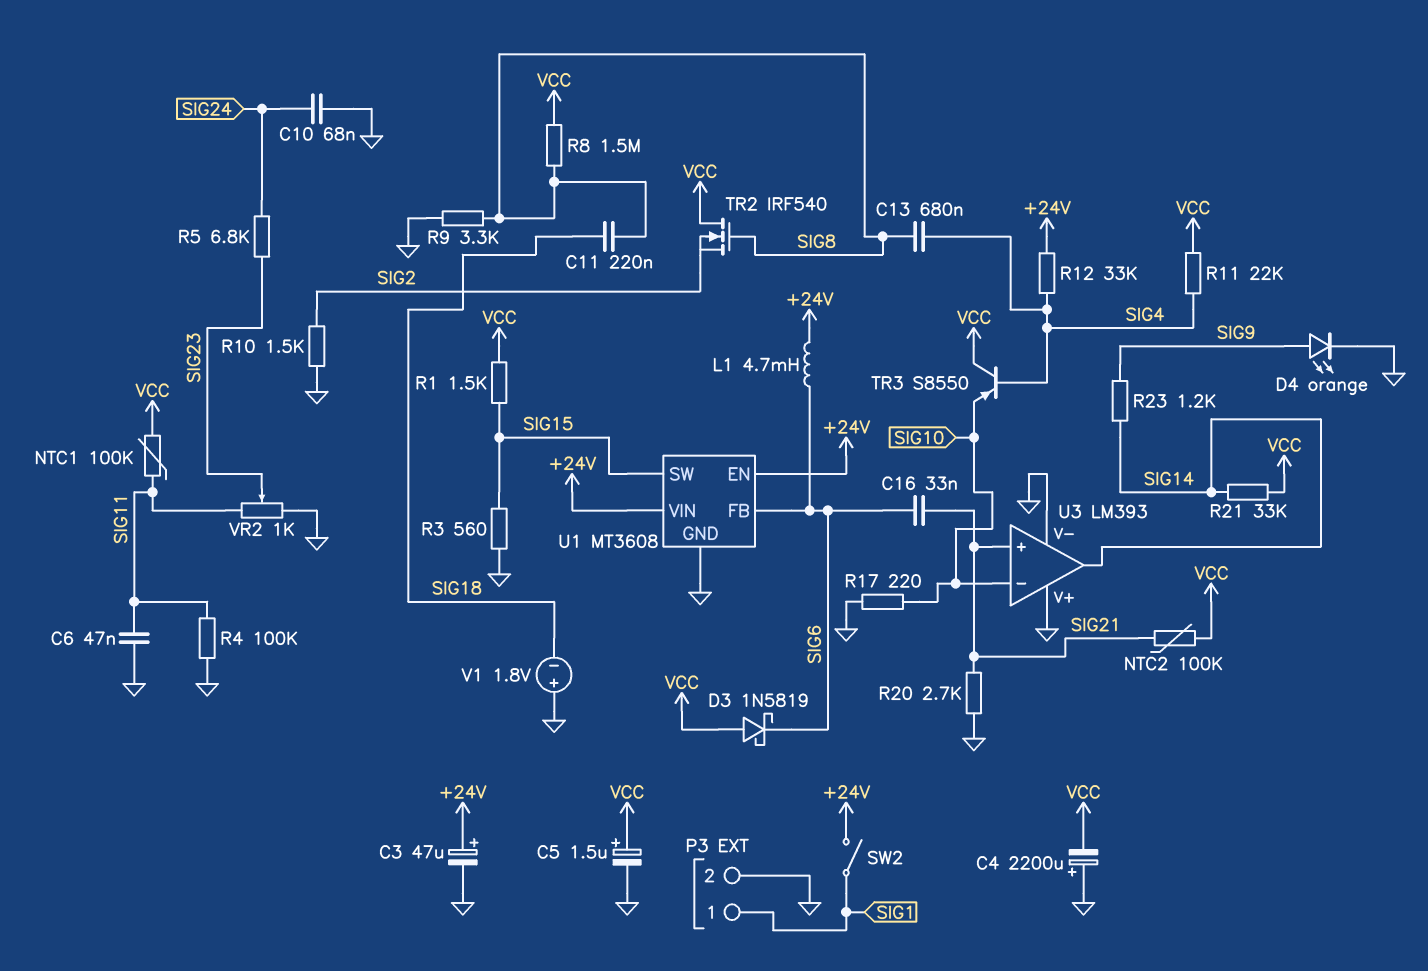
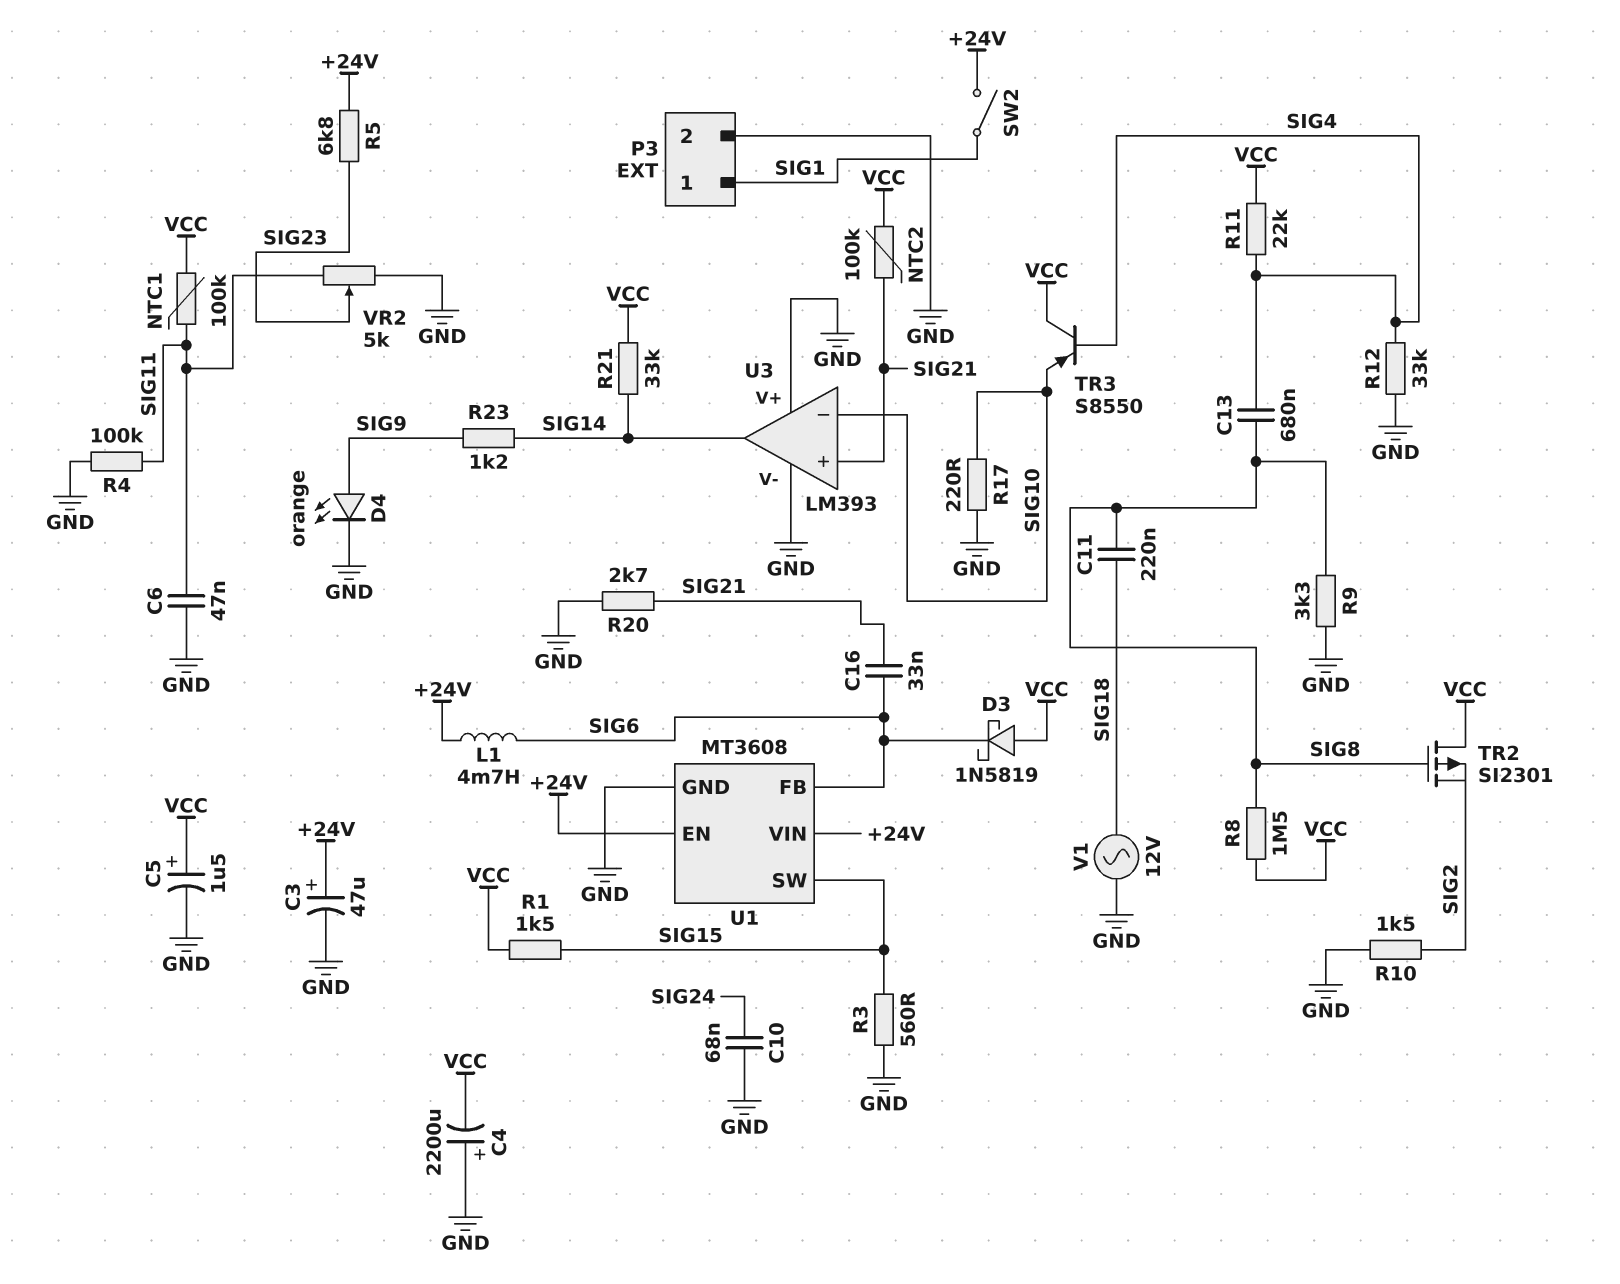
R5: 6.8k (SIG23, SIG24) -> 6.8k (+24V, SIG23)
R12: 33k (+24V, SIG4) -> 33k (GND, SIG4)
TR2: NMOS IRF540 (G SIG8, D VCC, S SIG2) -> PMOS SI2301 (G SIG8, D VCC, S SIG2)
V1: 1.8V (plus GND, minus SIG18) -> AC 12V (GND, SIG18)
VR2: 1k (GND, SIG11, wiper SIG23) -> 5k (GND, SIG11, wiper SIG23)

